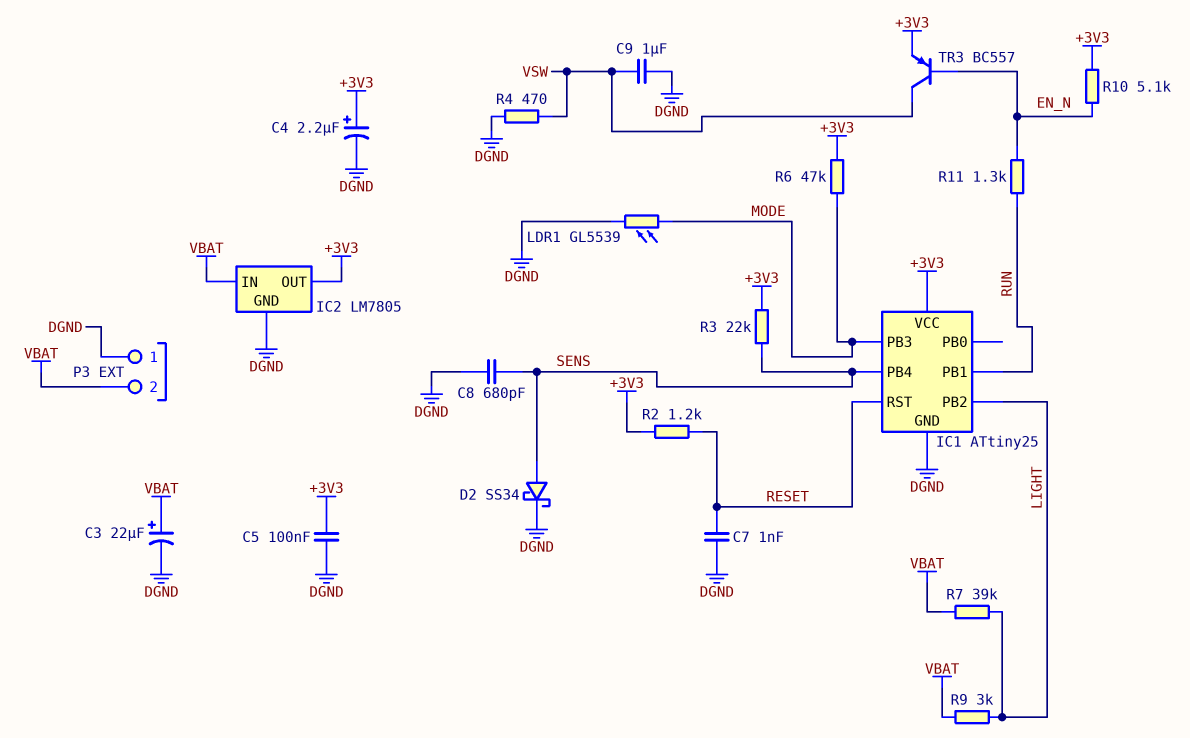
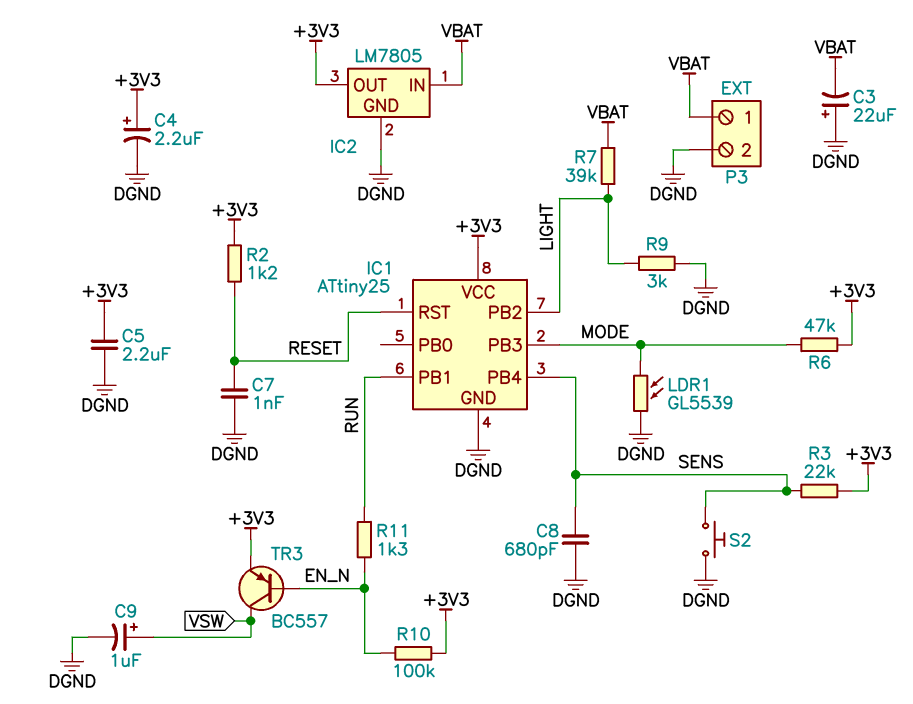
C3: 22uF (plus VBAT, minus DGND) -> 22uF (plus DGND, minus VBAT)
C5: 100nF (+3V3, DGND) -> 2.2uF (+3V3, DGND)
C9: 1uF (DGND, VSW) -> 1uF (plus VSW, minus DGND)
D2: schottky SS34 (A SENS, K DGND) -> none
P3 pin 1: DGND -> VBAT
P3 pin 2: VBAT -> DGND
R4: 470 (DGND, VSW) -> none
R9: 3k (LIGHT, VBAT) -> 3k (DGND, LIGHT)
R10: 5.1k (+3V3, EN_N) -> 100k (+3V3, EN_N)
S2: none -> button (DGND, SENS)

